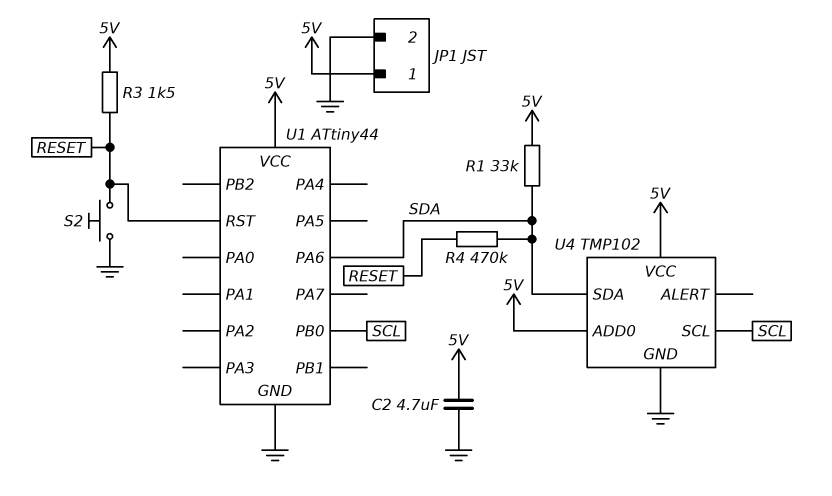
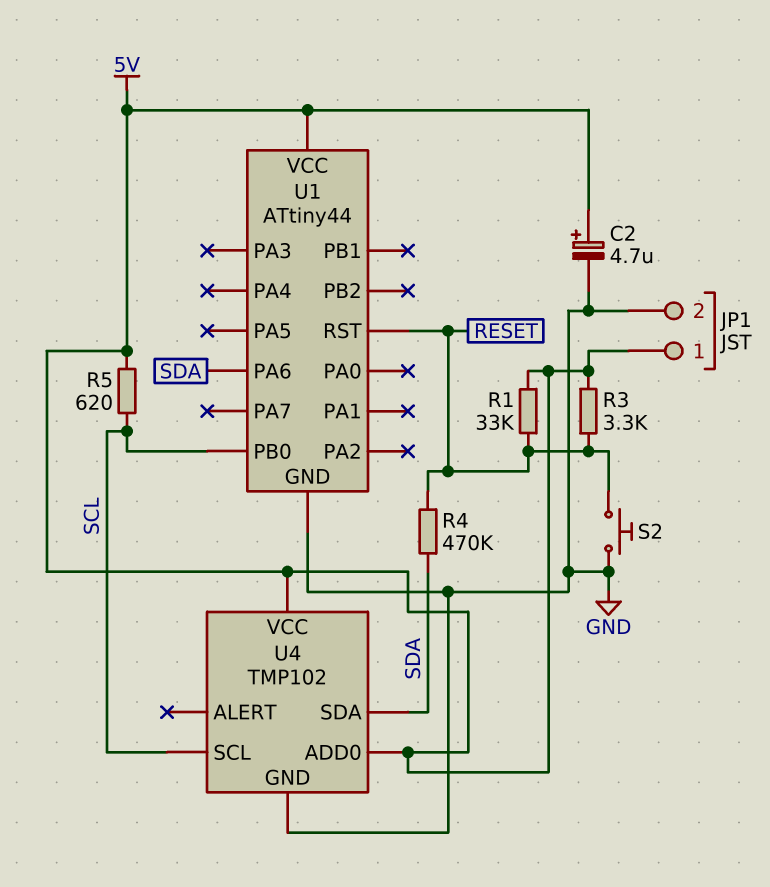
C2: 4.7uF (5V, GND) -> 4.7uF (plus 5V, minus GND)
R1: 33k (5V, SDA) -> 33k (5V, RESET)
R3: 1.5k (5V, RESET) -> 3.3k (5V, RESET)
R5: none -> 620 (5V, SCL)

